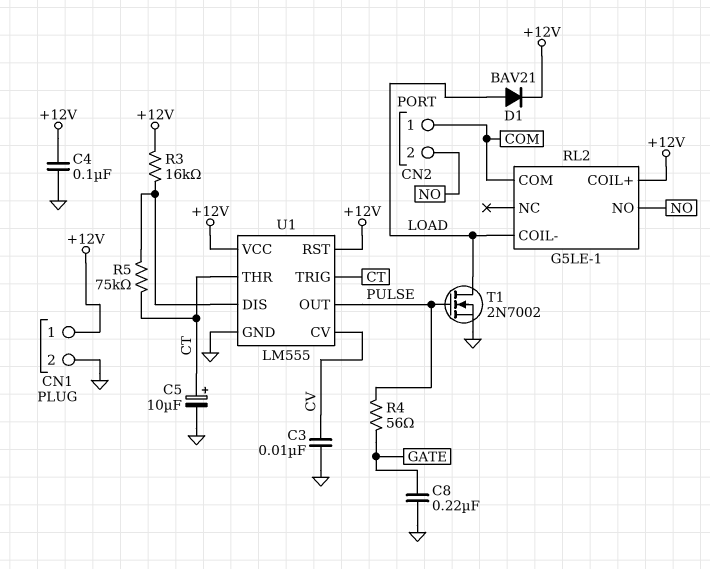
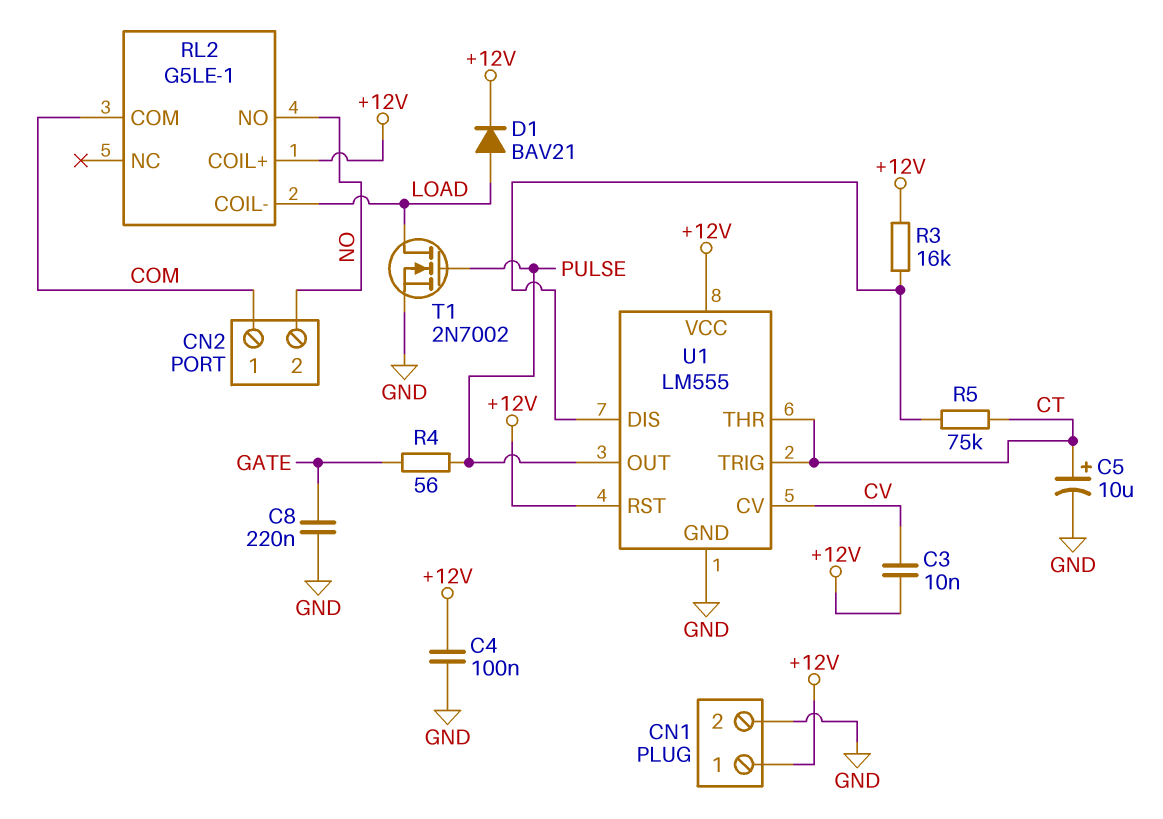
C3: 10nF (CV, GND) -> 10nF (+12V, CV)

